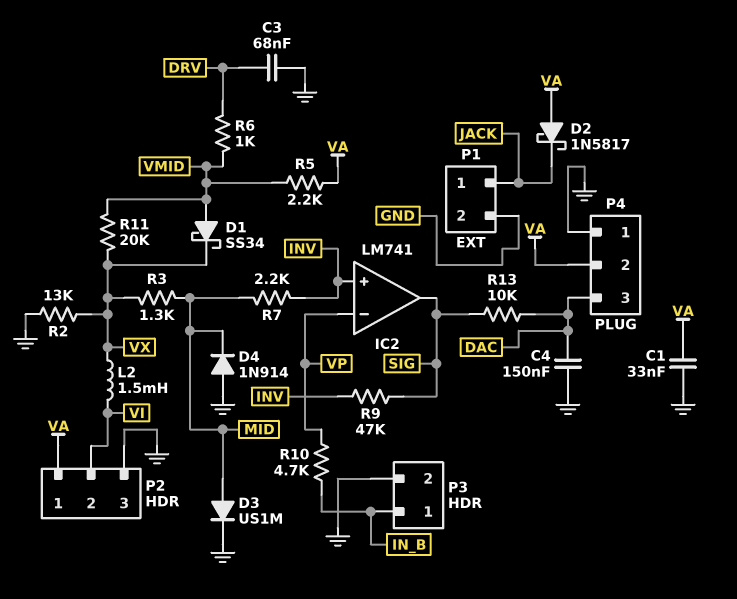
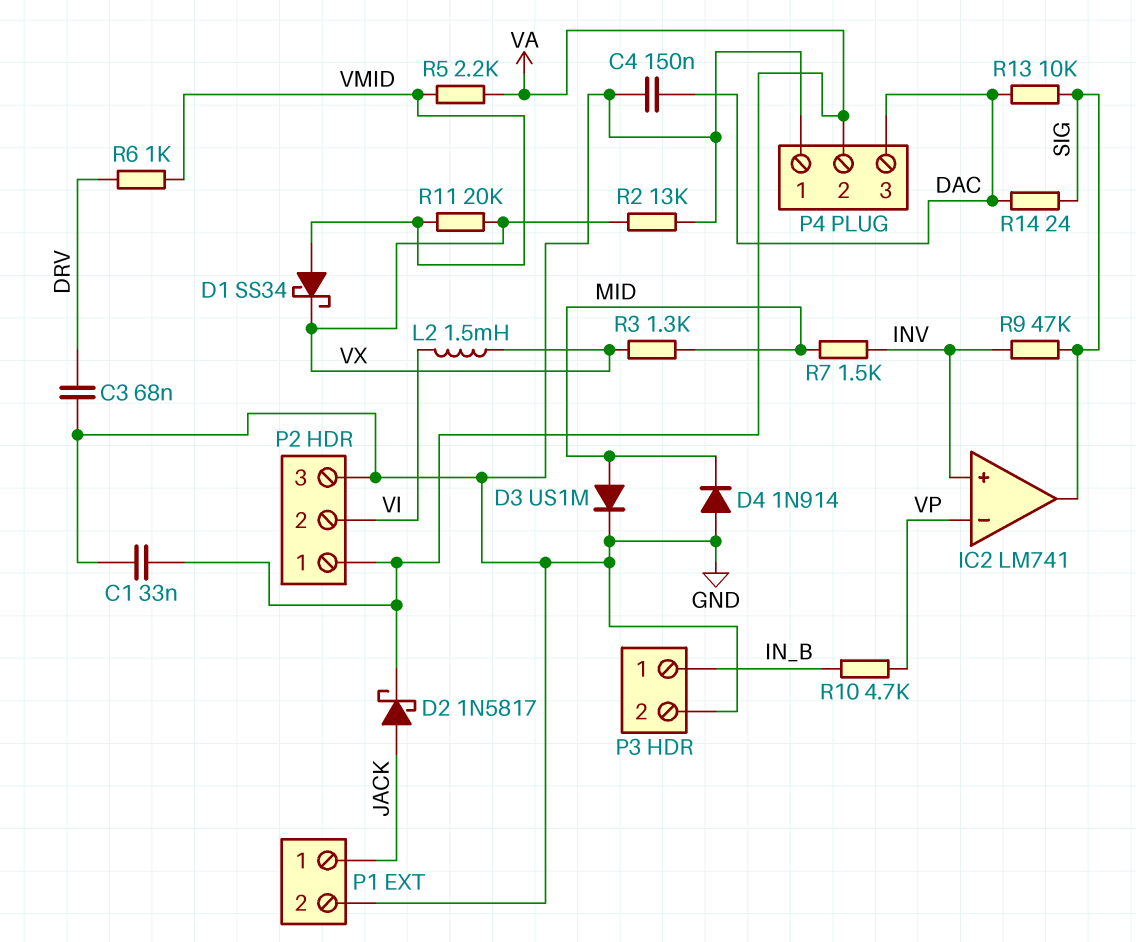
D2: schottky 1N5817 (A VA, K JACK) -> schottky 1N5817 (A JACK, K VA)
R7: 2.2k (INV, MID) -> 1.5k (INV, MID)
R14: none -> 24 (DAC, SIG)

